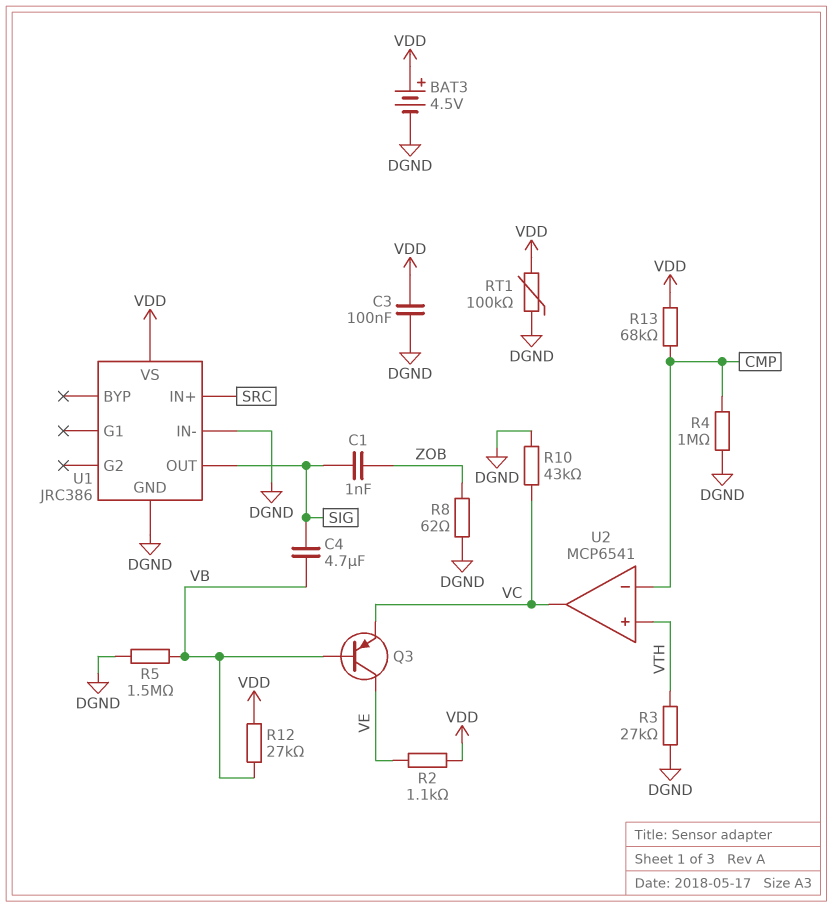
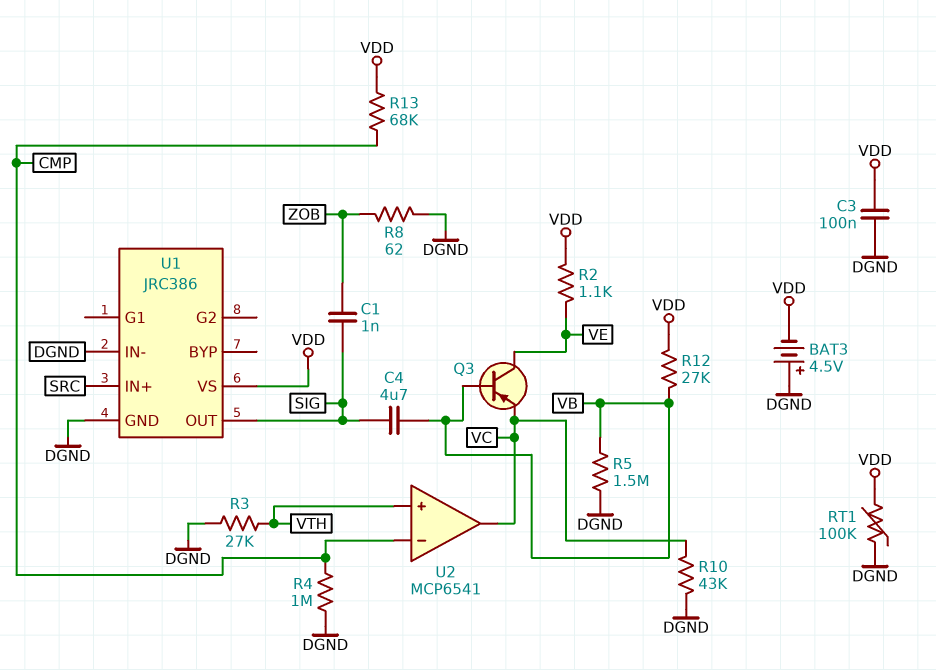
BAT3: 4.5V (plus VDD, minus DGND) -> 4.5V (plus DGND, minus VDD)

